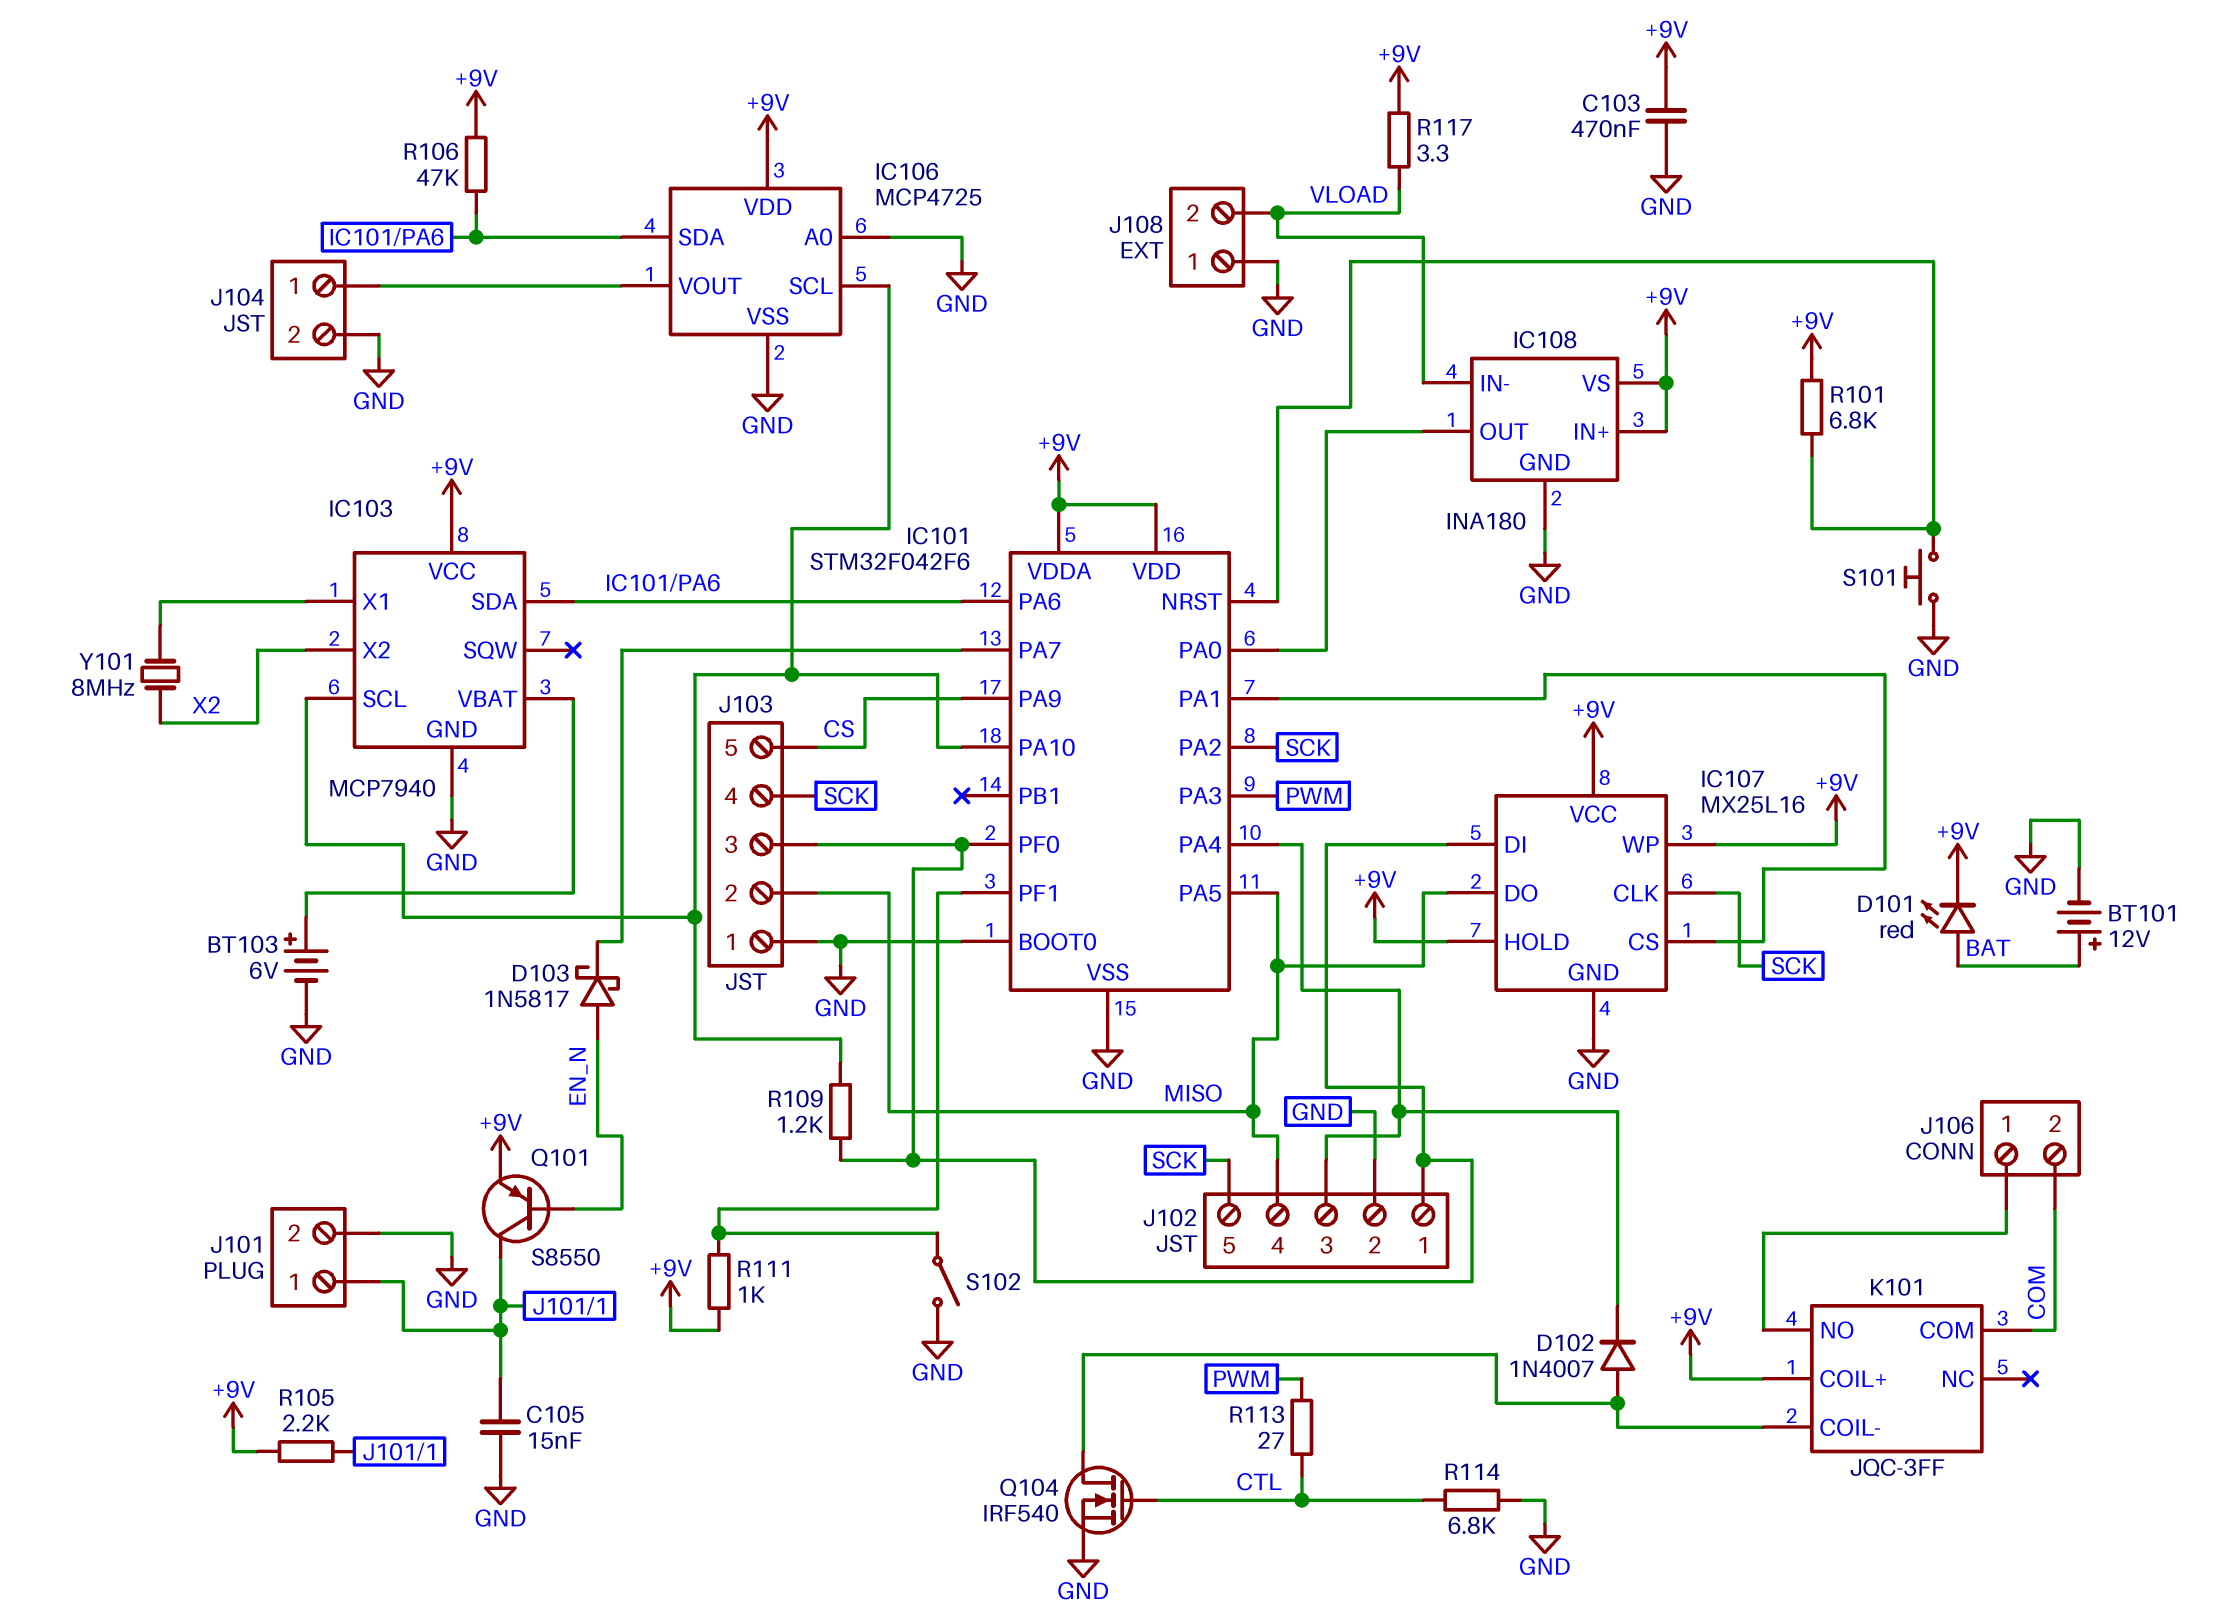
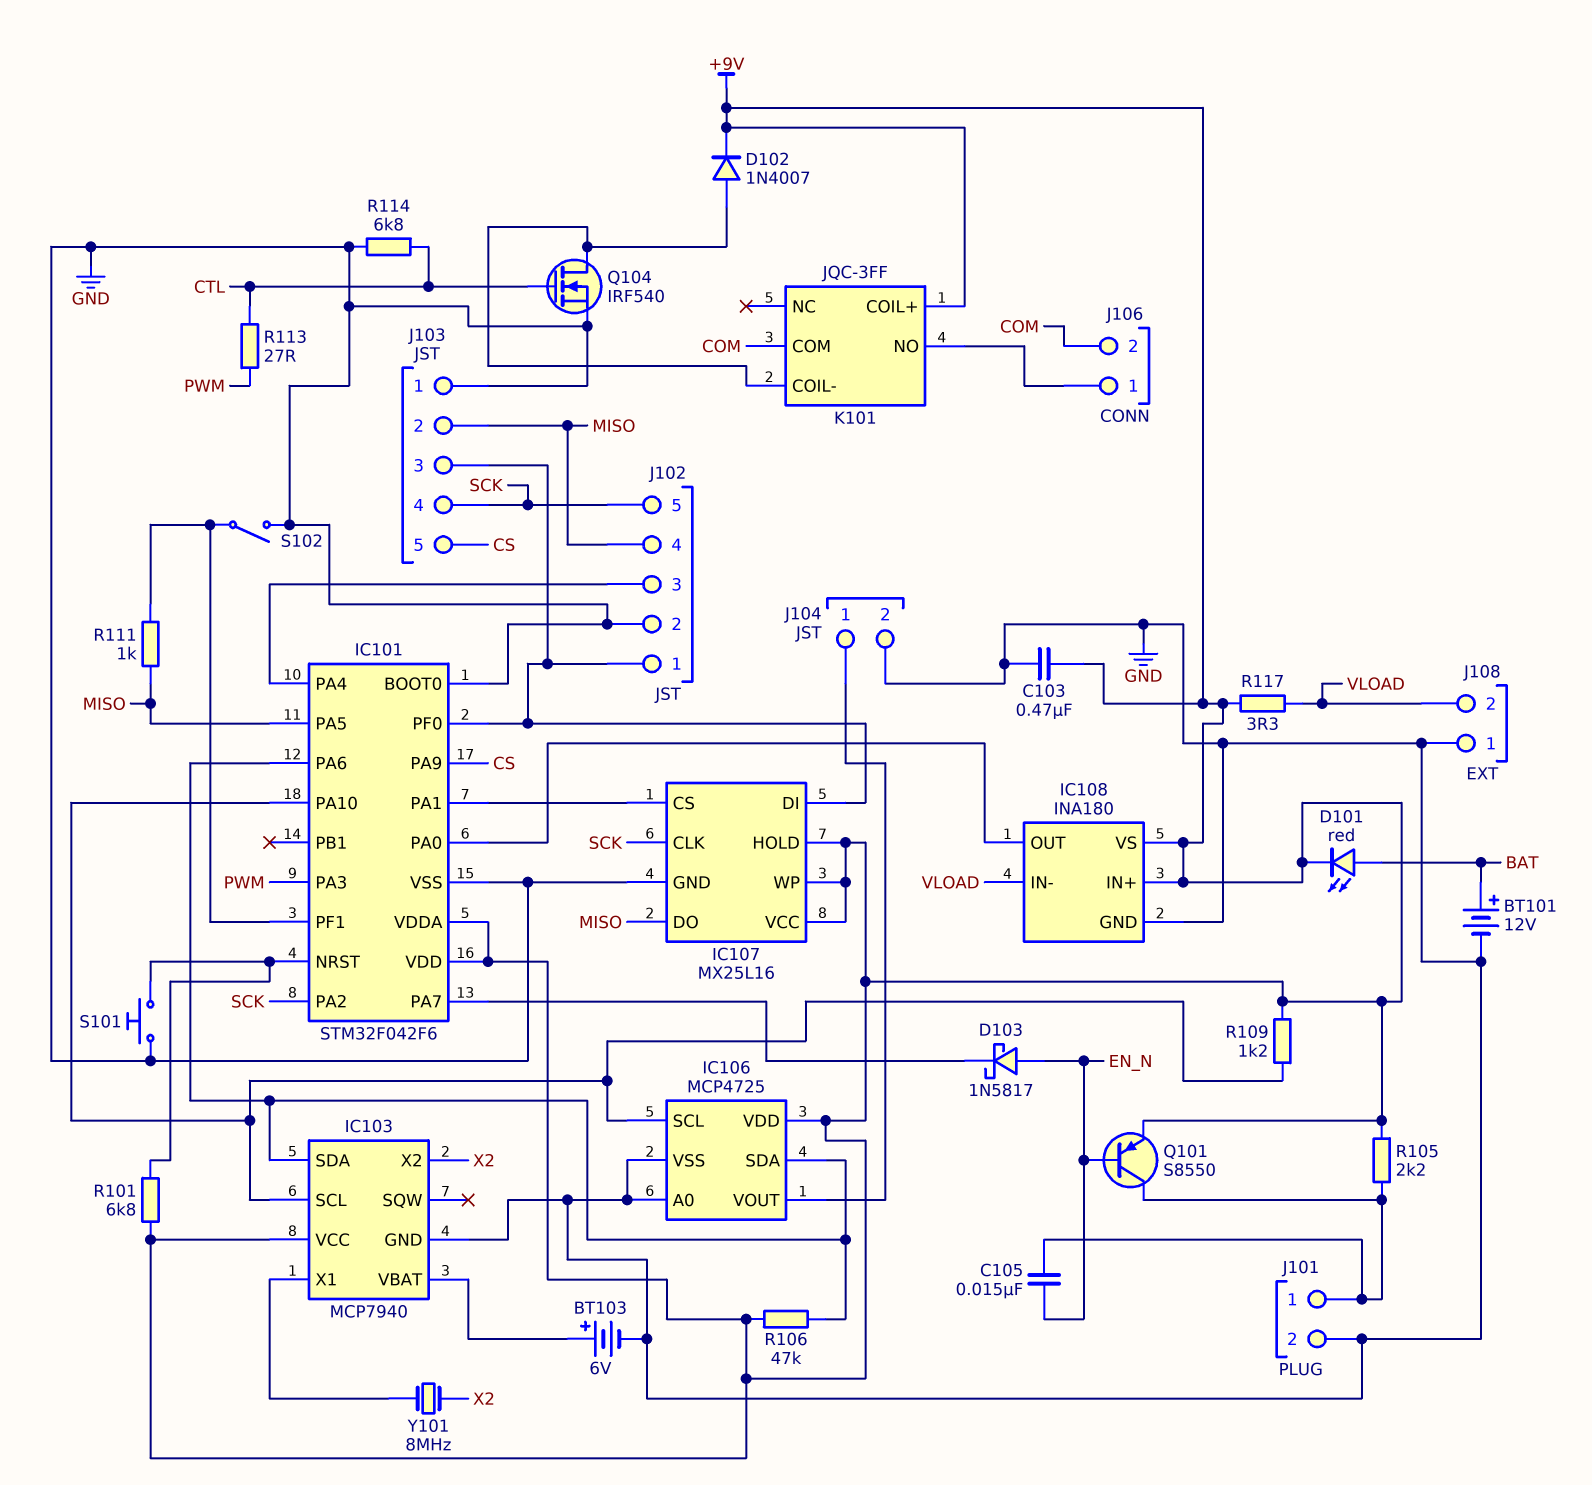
C105: 15nF (GND, J101/1) -> 15nF (EN_N, J101/1)
D102: diode 1N4007 (A K101/COIL-, K IC101/PA4) -> diode 1N4007 (A K101/COIL-, K +9V)
R109: 1.2k (IC101/PA10, IC101/PF0) -> 1.2k (+9V, IC101/PA10)
R111: 1k (+9V, IC101/PF1) -> 1k (IC101/PF1, MISO)

